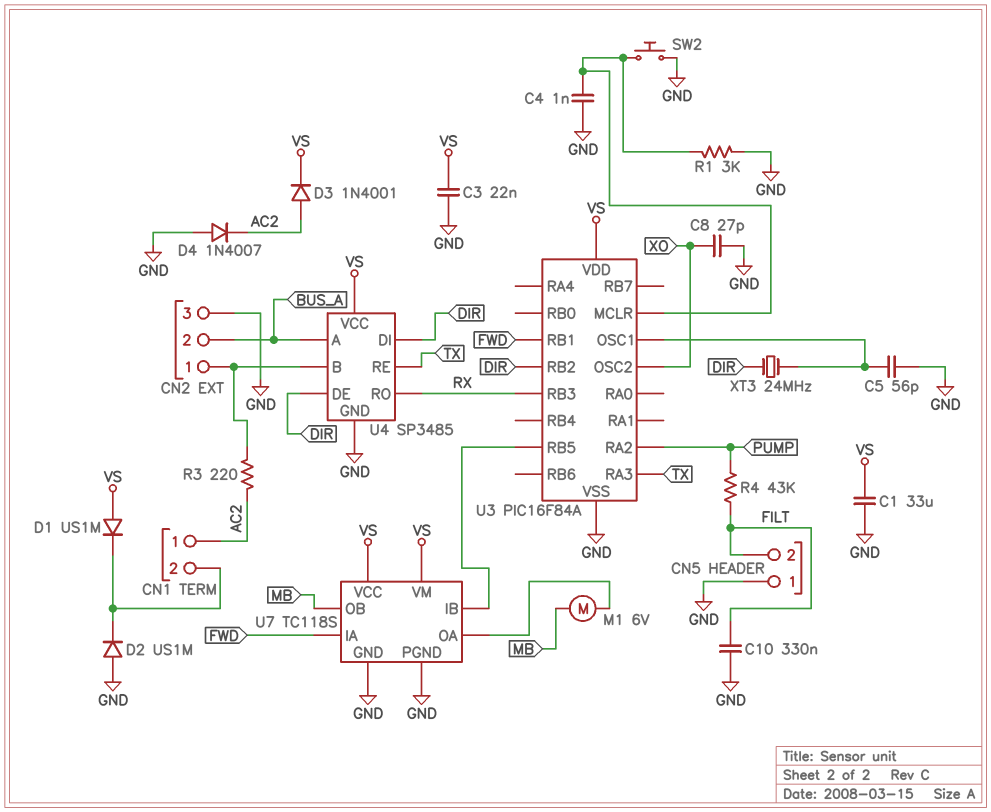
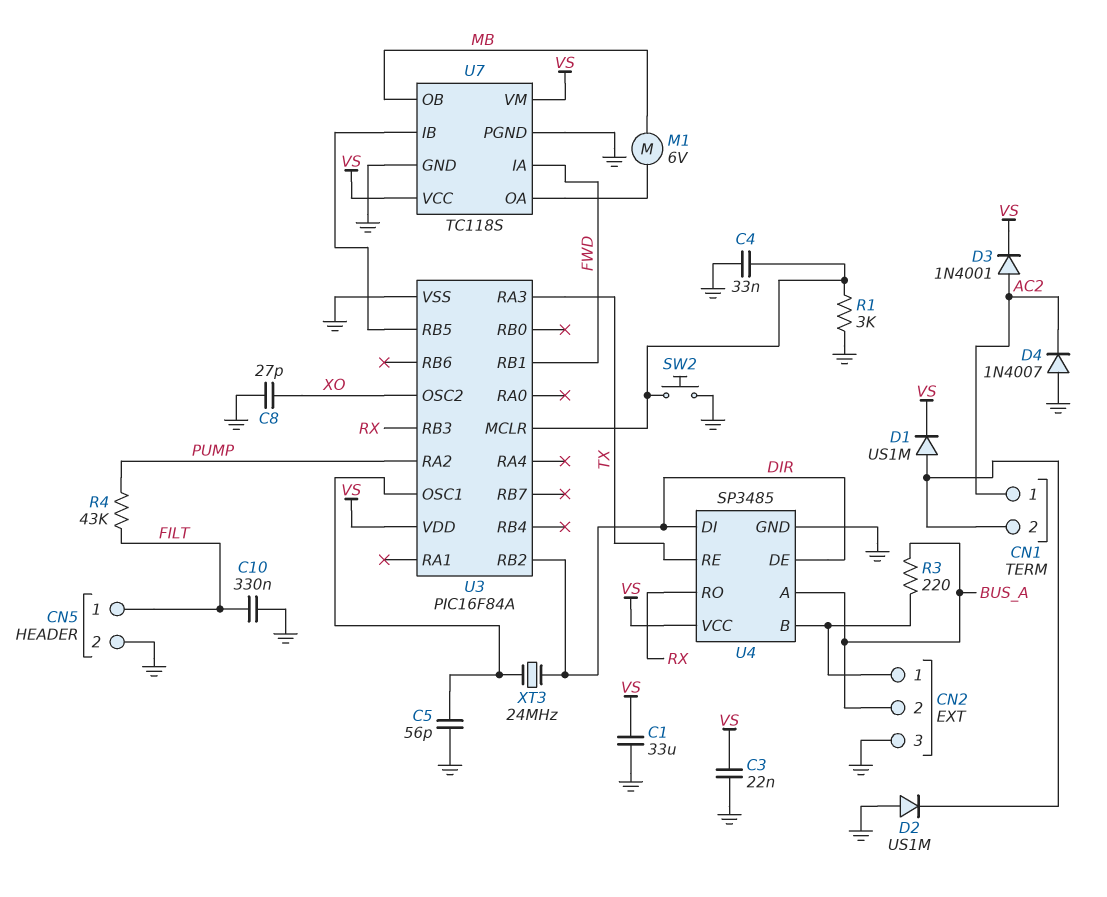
C4: 1nF (GND, U3/MCLR) -> 33nF (GND, U3/MCLR)
CN5 pin 1: GND -> FILT
CN5 pin 2: FILT -> GND
D1: diode US1M (A VS, K CN1/2) -> diode US1M (A CN1/2, K VS)
R3: 220 (AC2, CN2/1) -> 220 (BUS_A, CN2/1)

